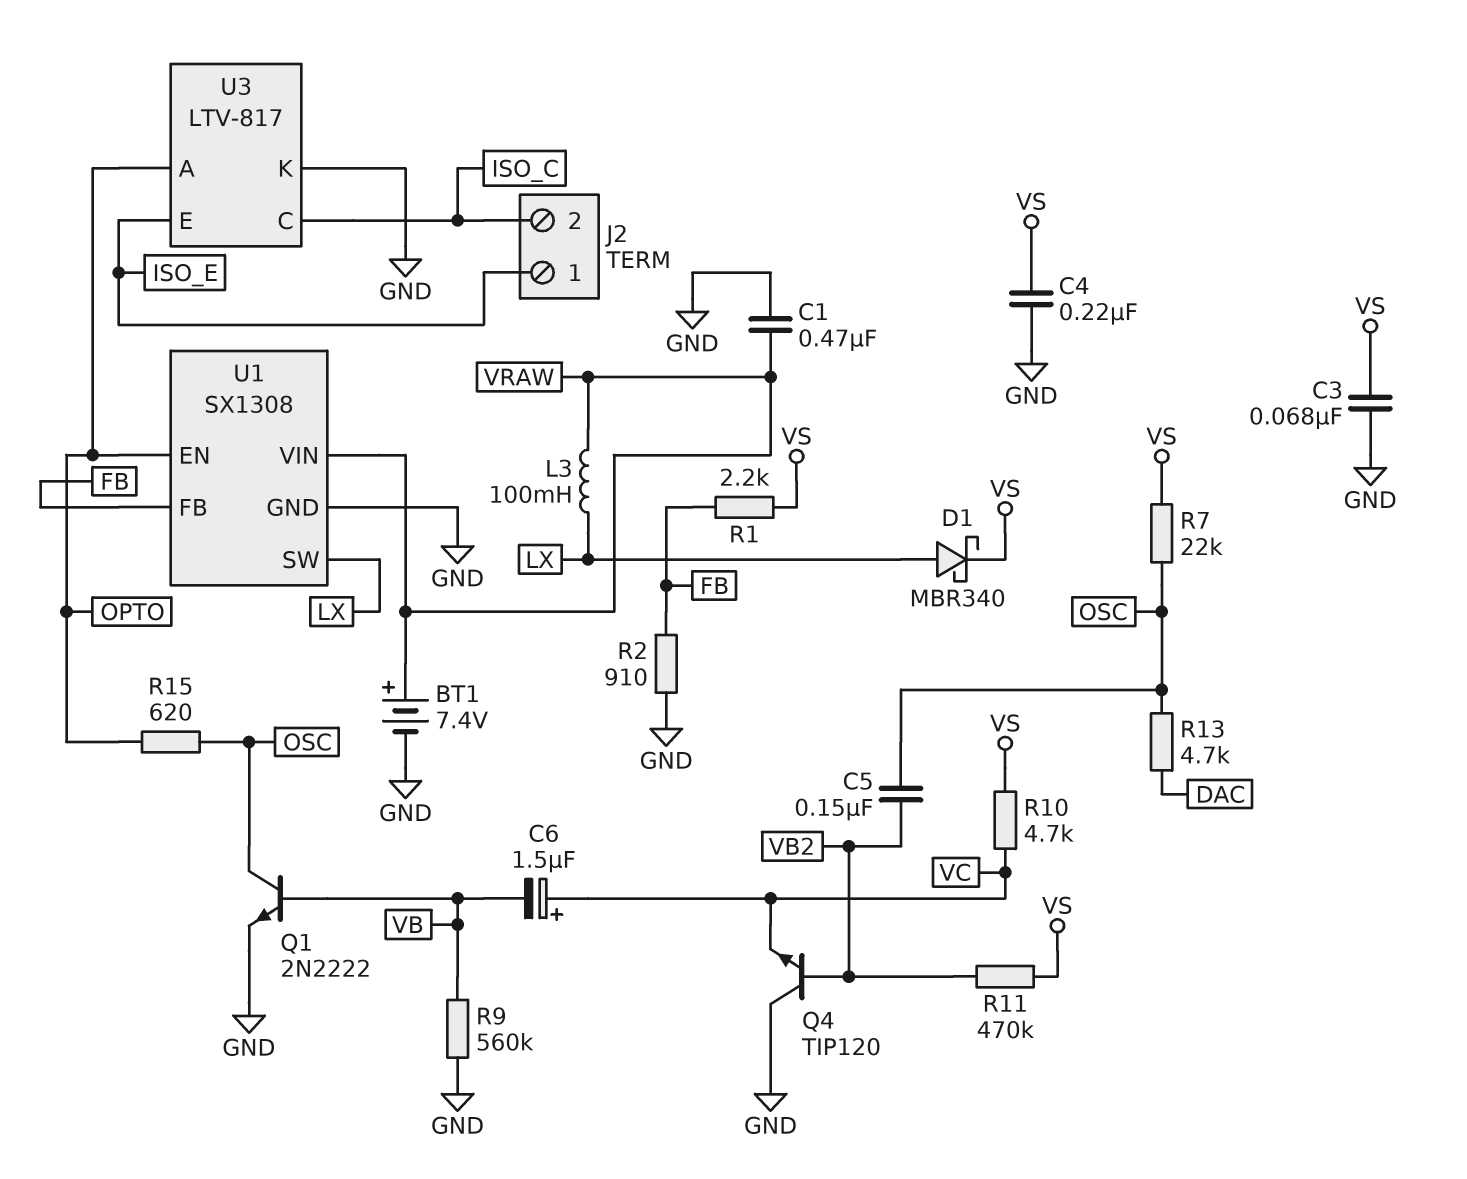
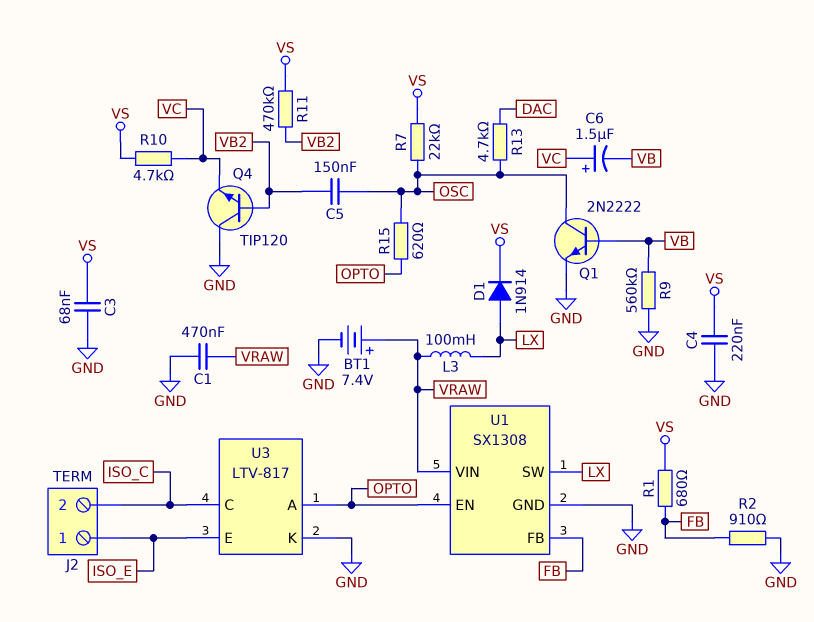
D1: schottky MBR340 (A LX, K VS) -> diode 1N914 (A LX, K VS)
R1: 2.2k (FB, VS) -> 680 (FB, VS)

